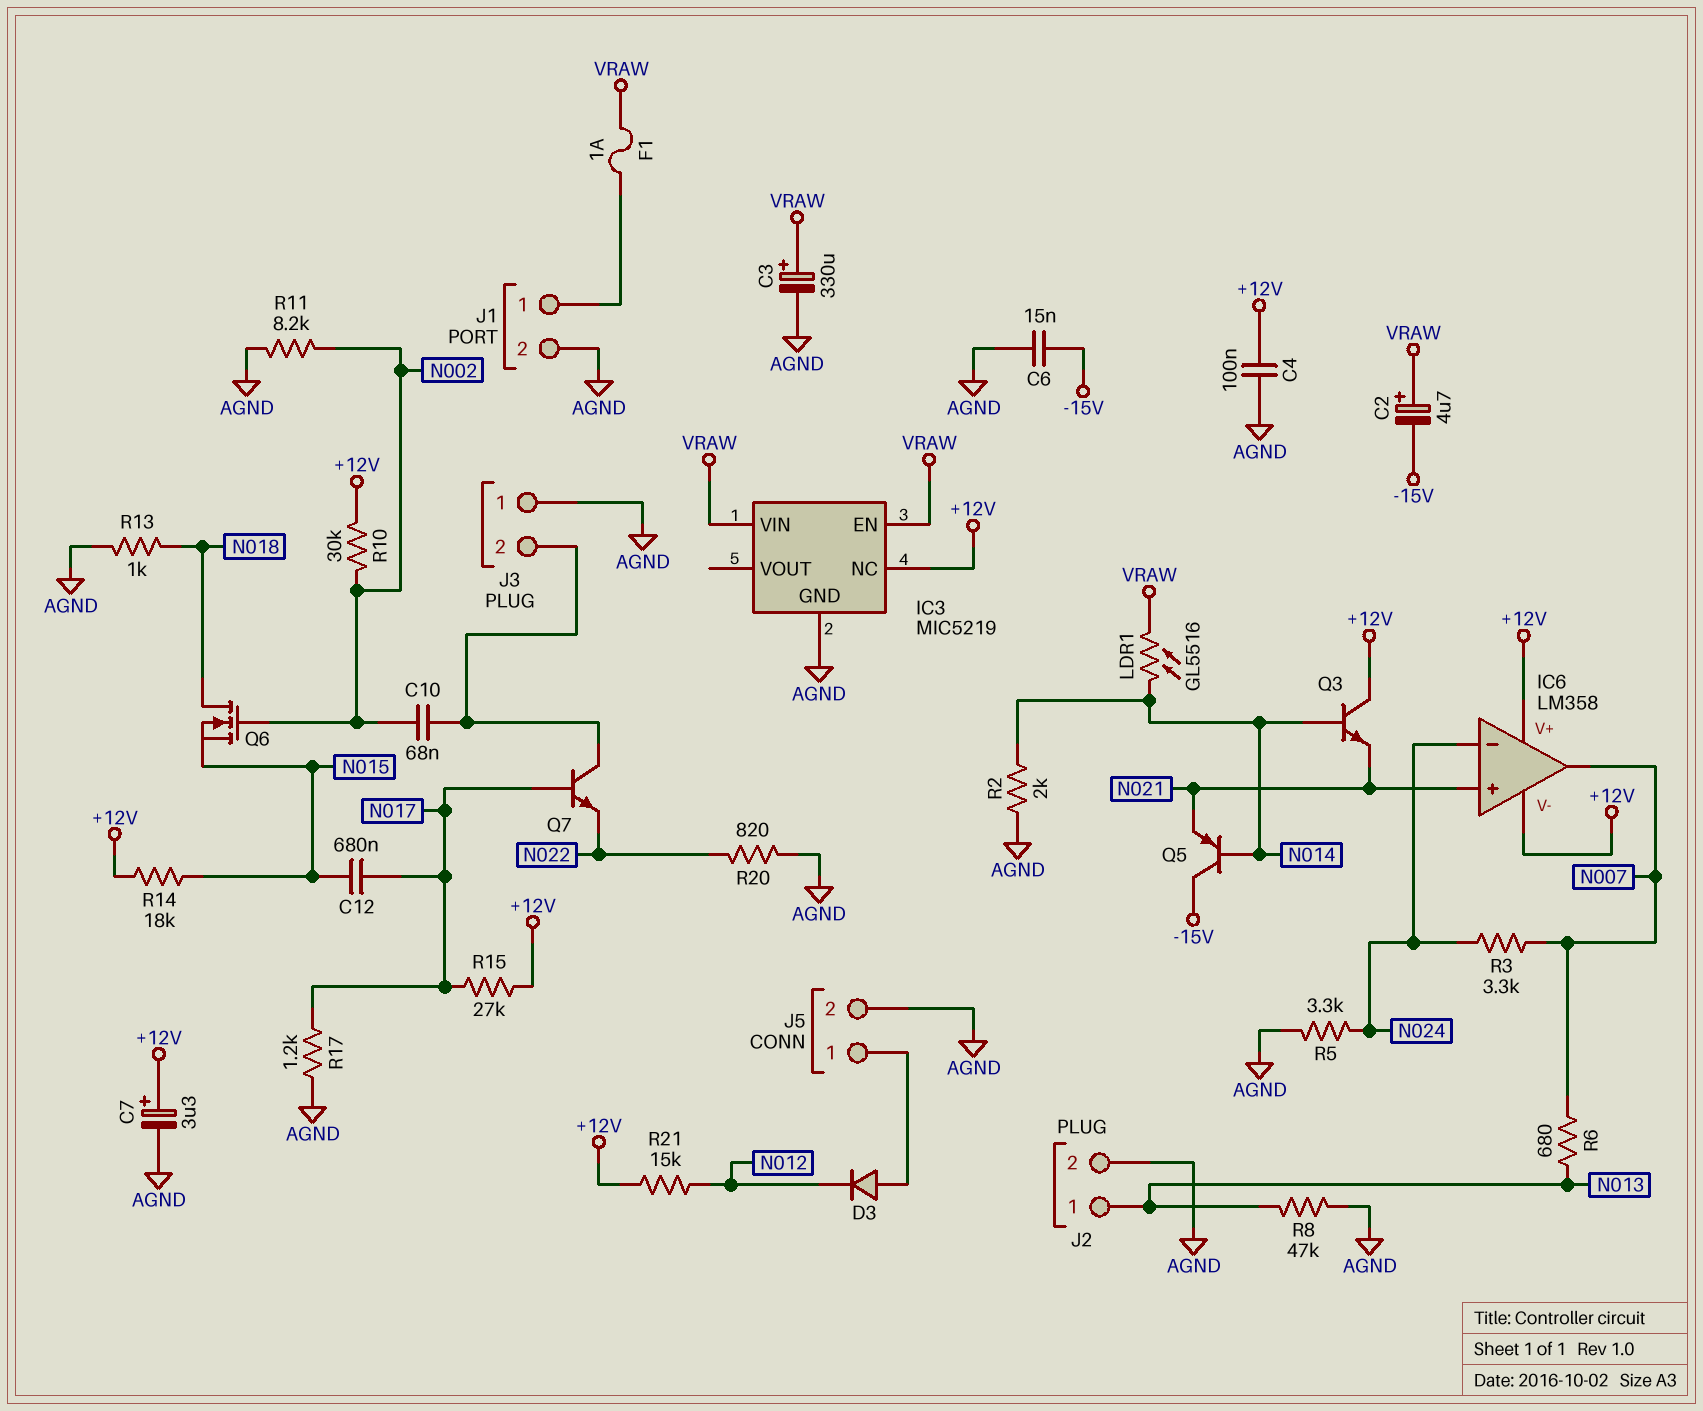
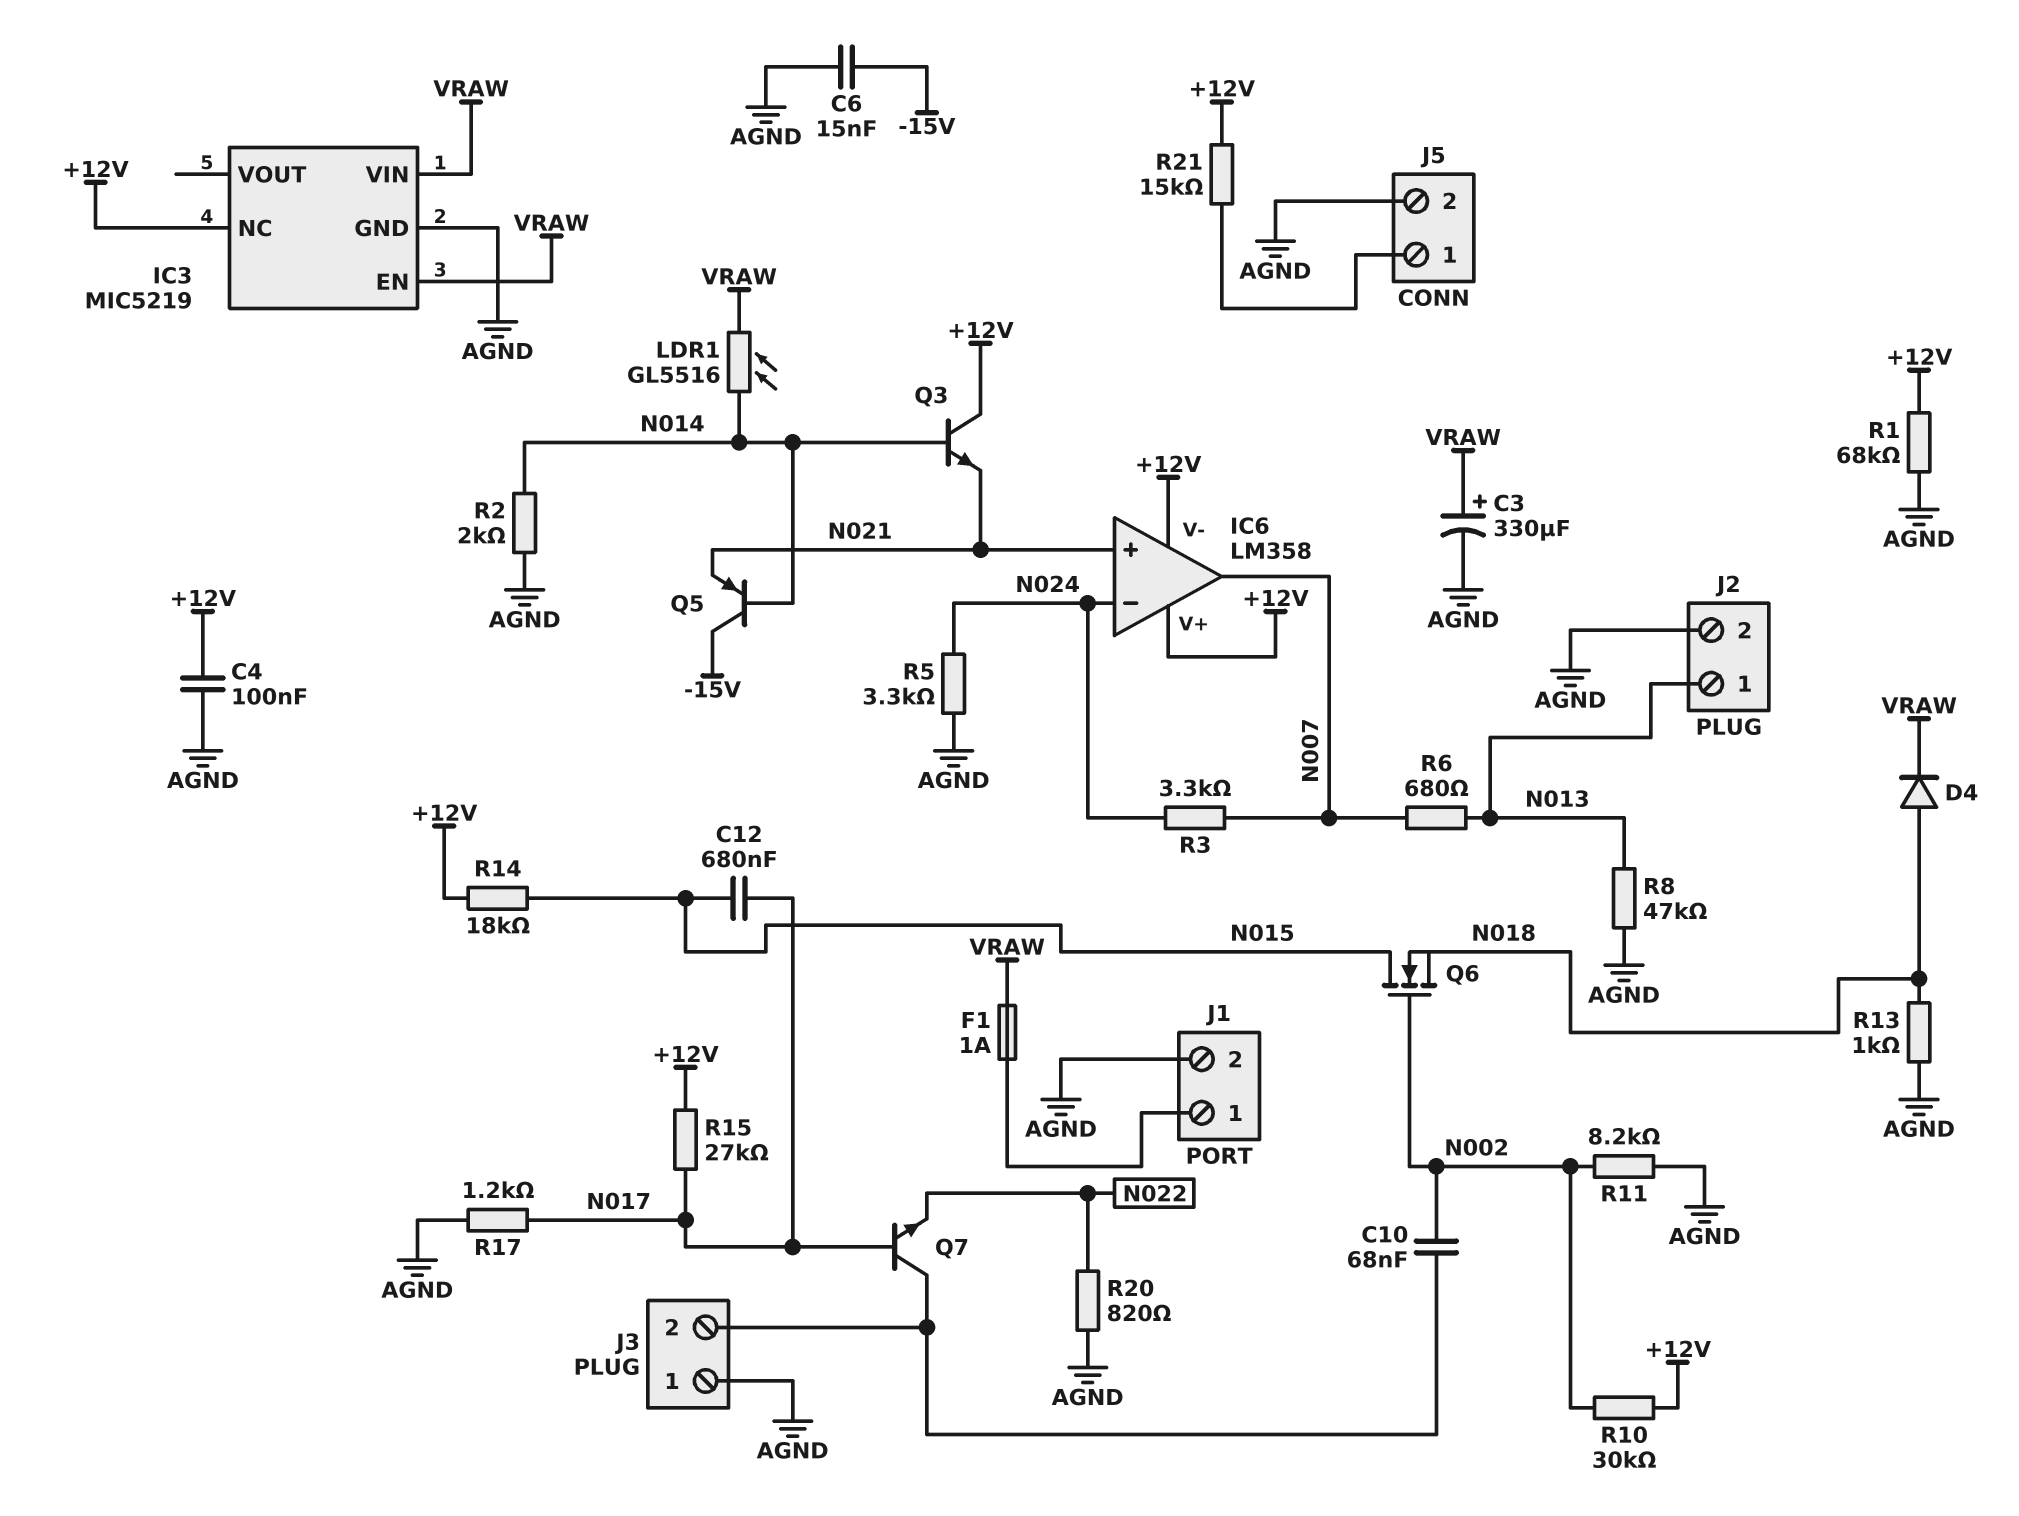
C2: 4.7uF (plus VRAW, minus -15V) -> none
C7: 3.3uF (plus +12V, minus AGND) -> none
D3: diode (A J5/1, K N012) -> none
D4: none -> diode (A N018, K VRAW)
Q6: NMOS (G N002, D N018, S N015) -> NMOS (G N002, D N015, S N018)
R1: none -> 68k (+12V, AGND)
R21: 15k (+12V, N012) -> 15k (+12V, J5/1)

